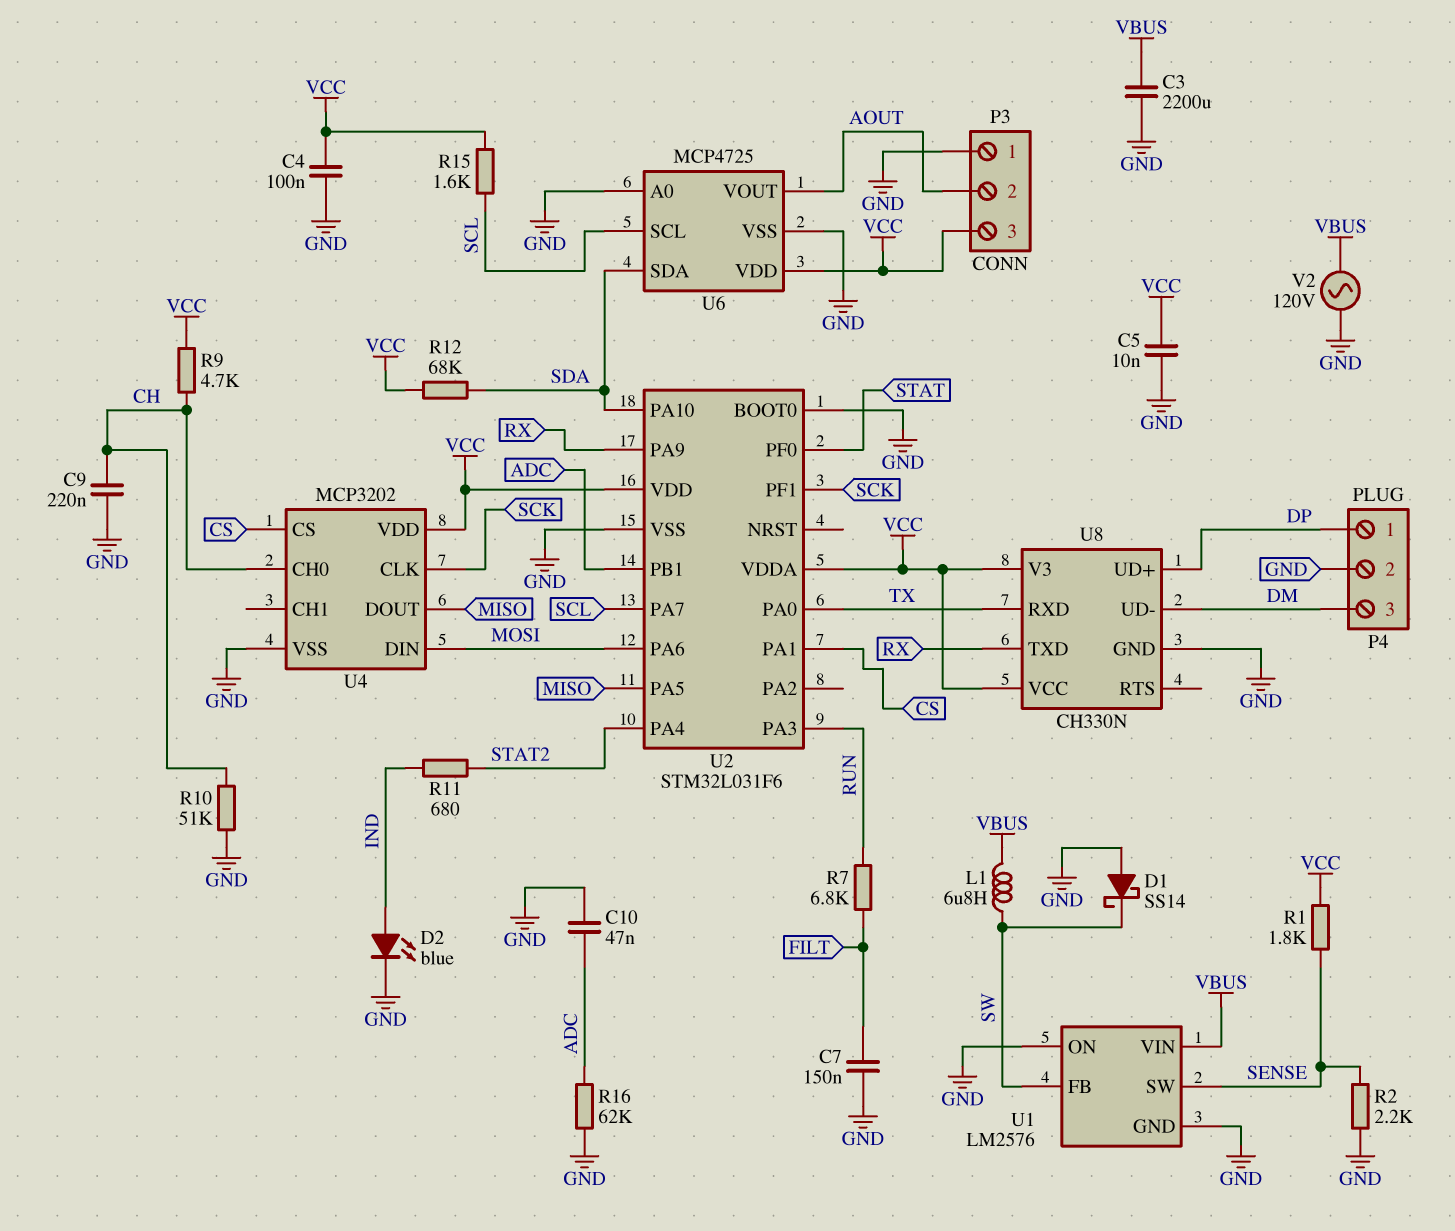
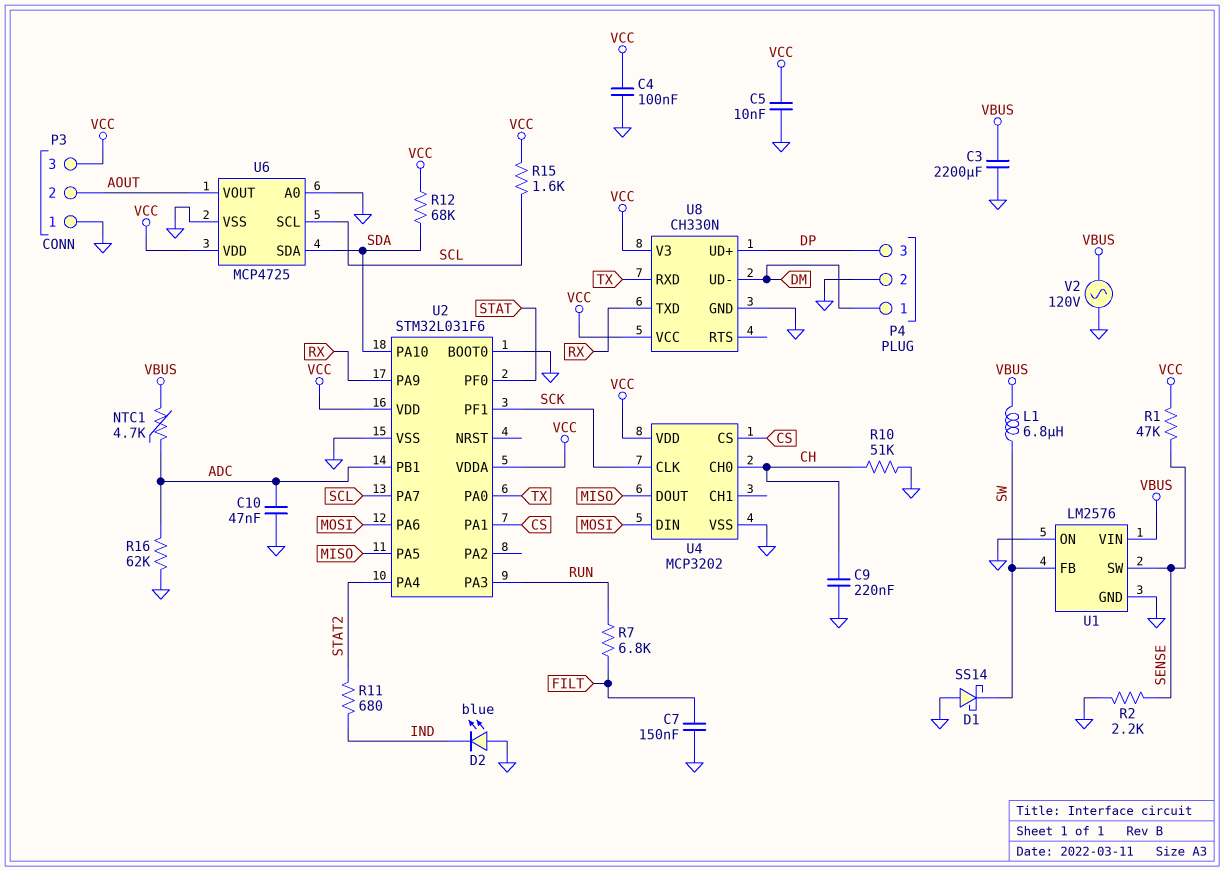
D2: LED blue (A IND, K GND) -> LED blue (A GND, K IND)
NTC1: none -> 4.7k (ADC, VBUS)
P4 pin 1: DP -> DM
P4 pin 3: DM -> DP
R1: 1.8k (SENSE, VCC) -> 47k (SENSE, VCC)
R9: 4.7k (CH, VCC) -> none

